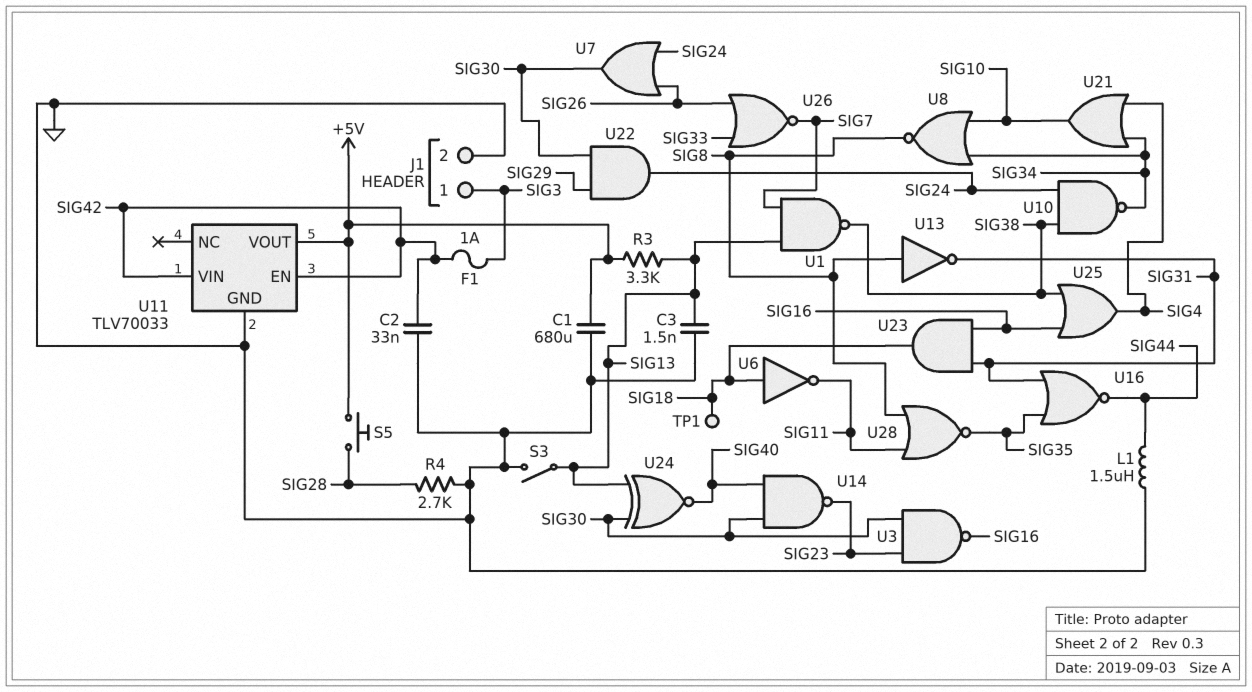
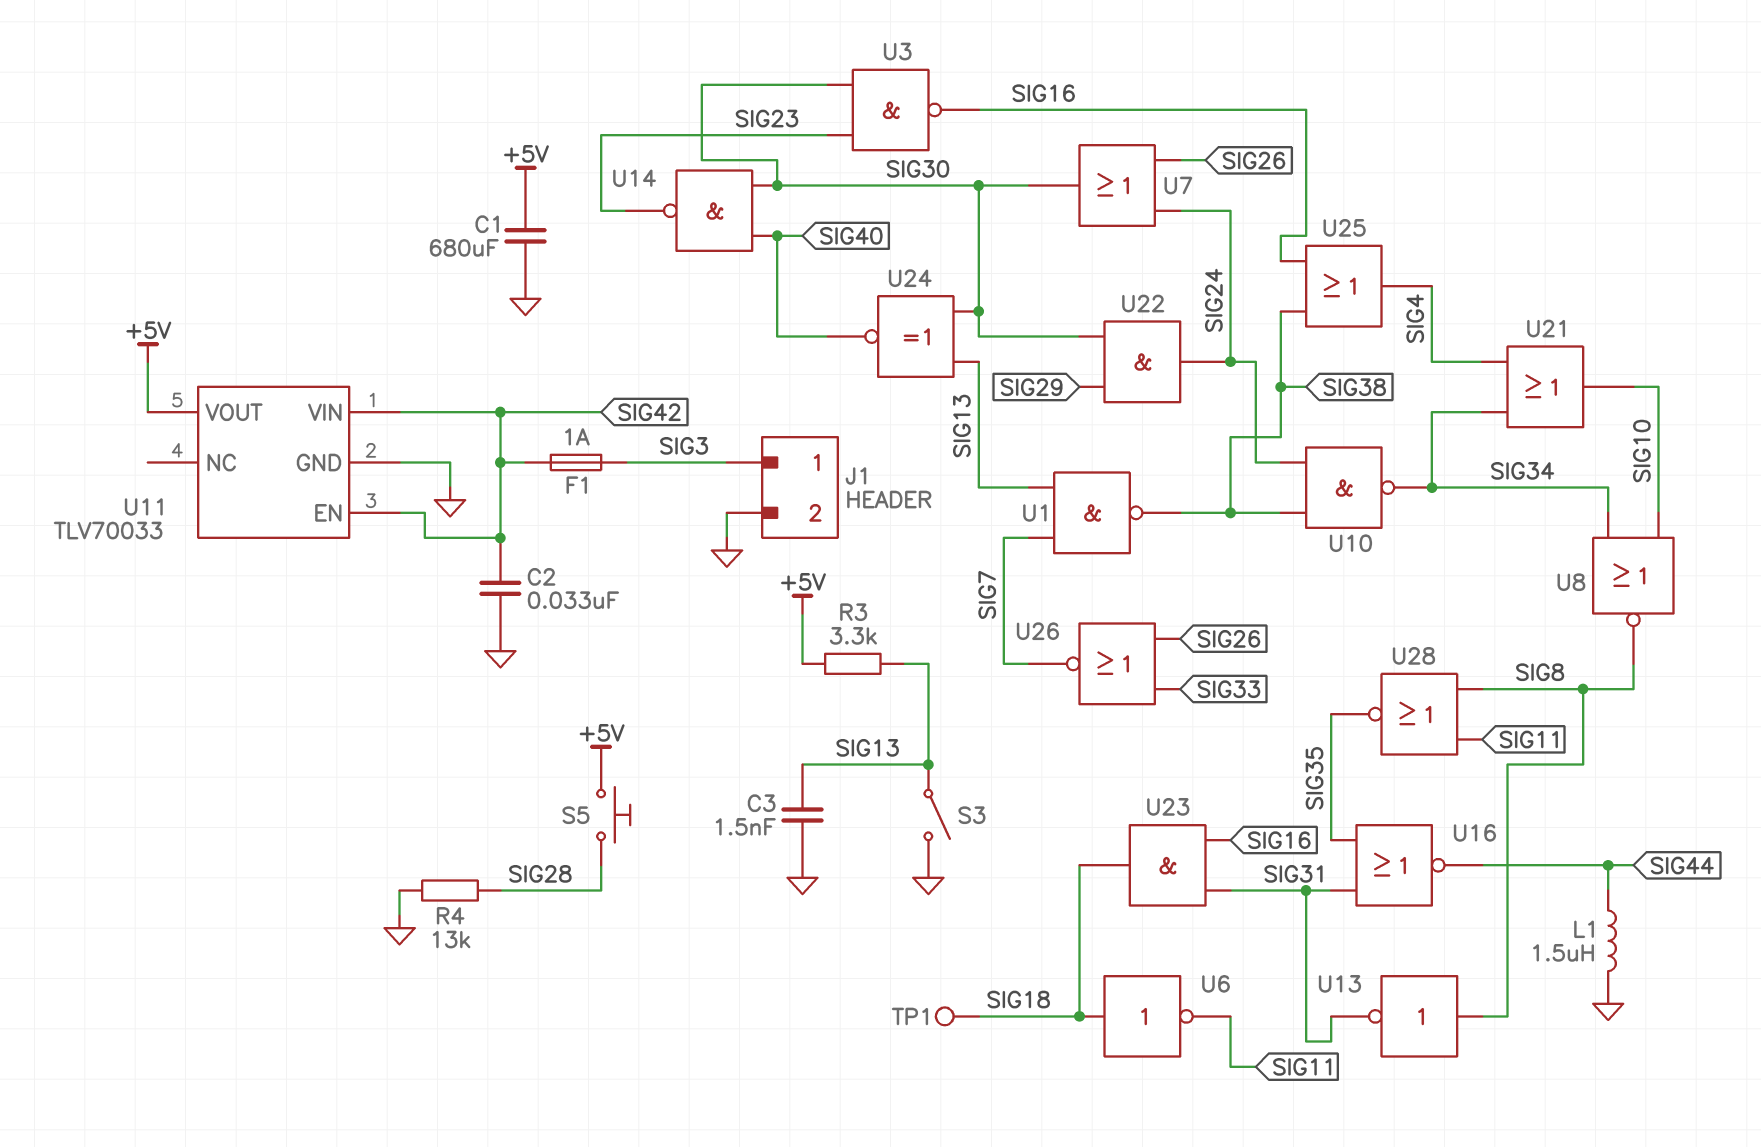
R4: 2.7k (GND, SIG28) -> 13k (GND, SIG28)

